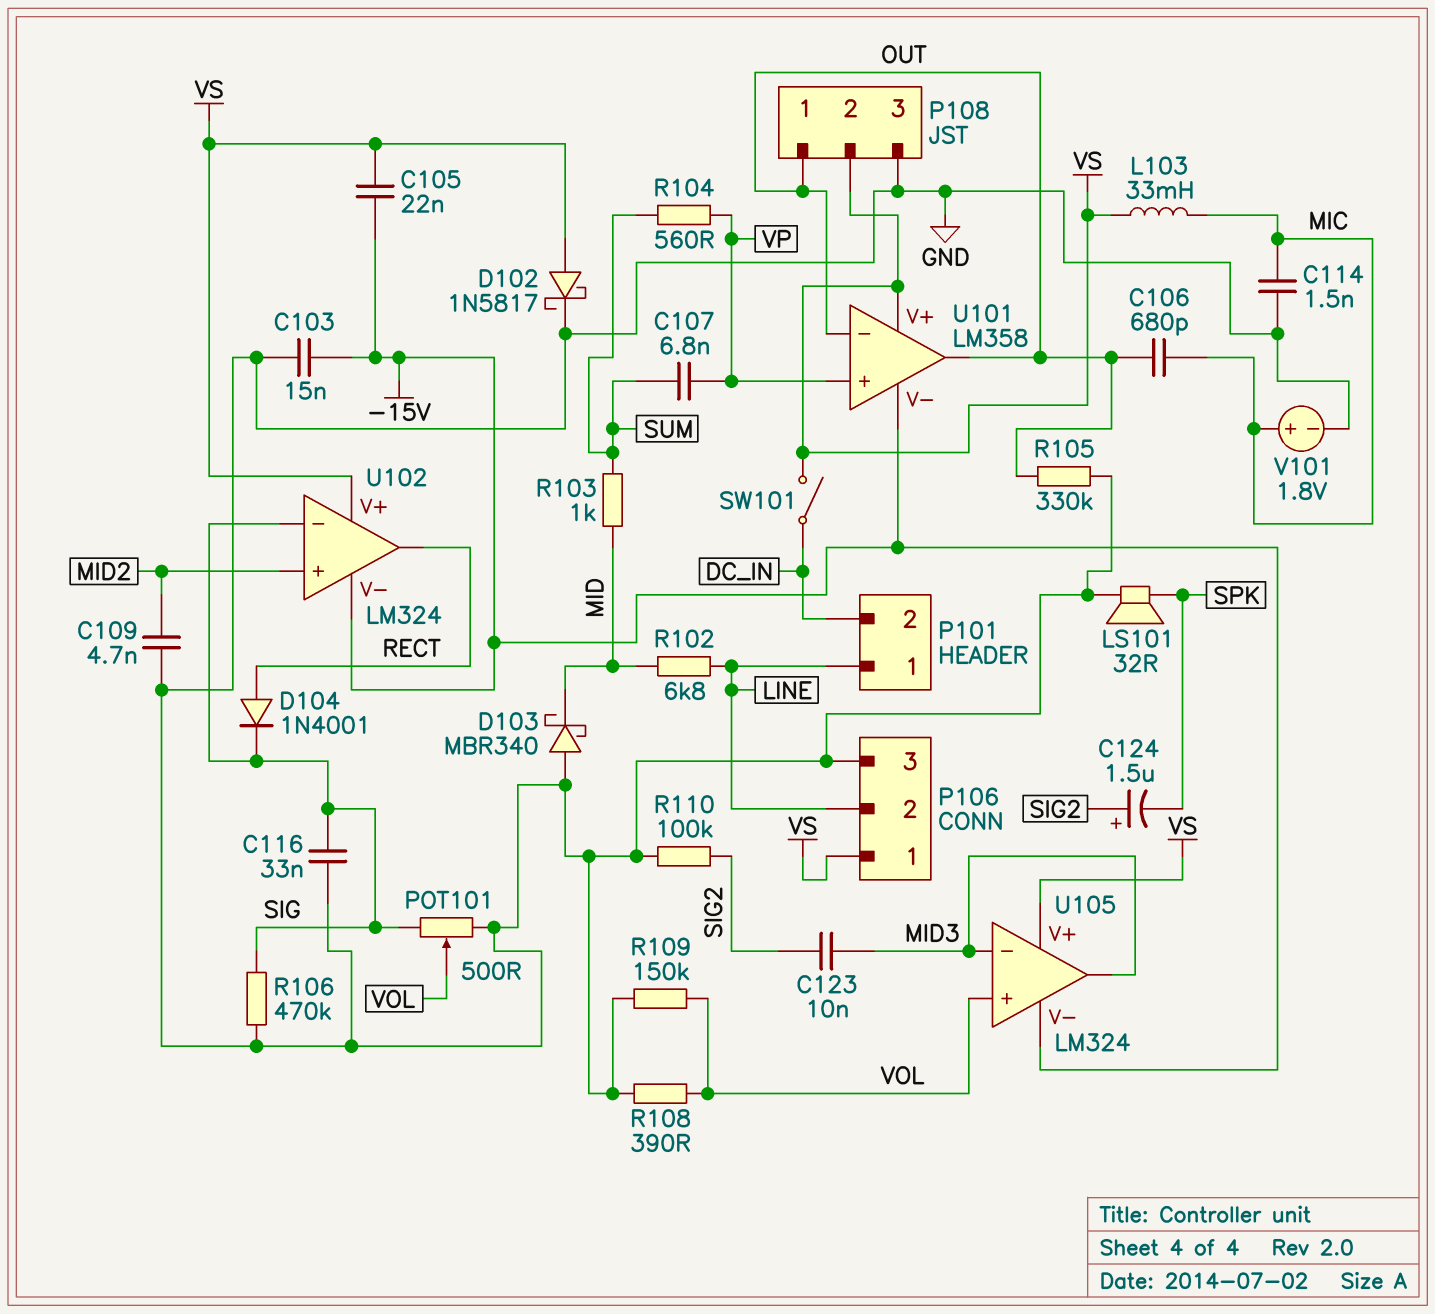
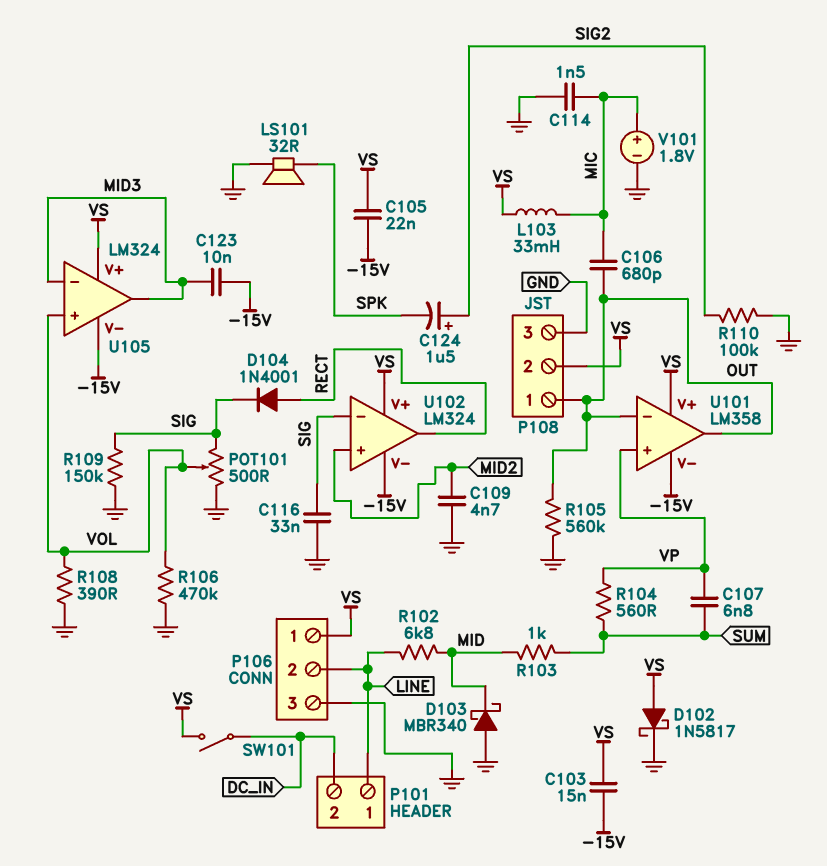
C103: 15nF (-15V, GND) -> 15nF (-15V, VS)
C123: 10nF (MID3, SIG2) -> 10nF (-15V, MID3)
R105: 330k (GND, OUT) -> 560k (GND, OUT)
R106: 470k (GND, SIG) -> 470k (GND, VOL)
R109: 150k (GND, VOL) -> 150k (GND, SIG)

